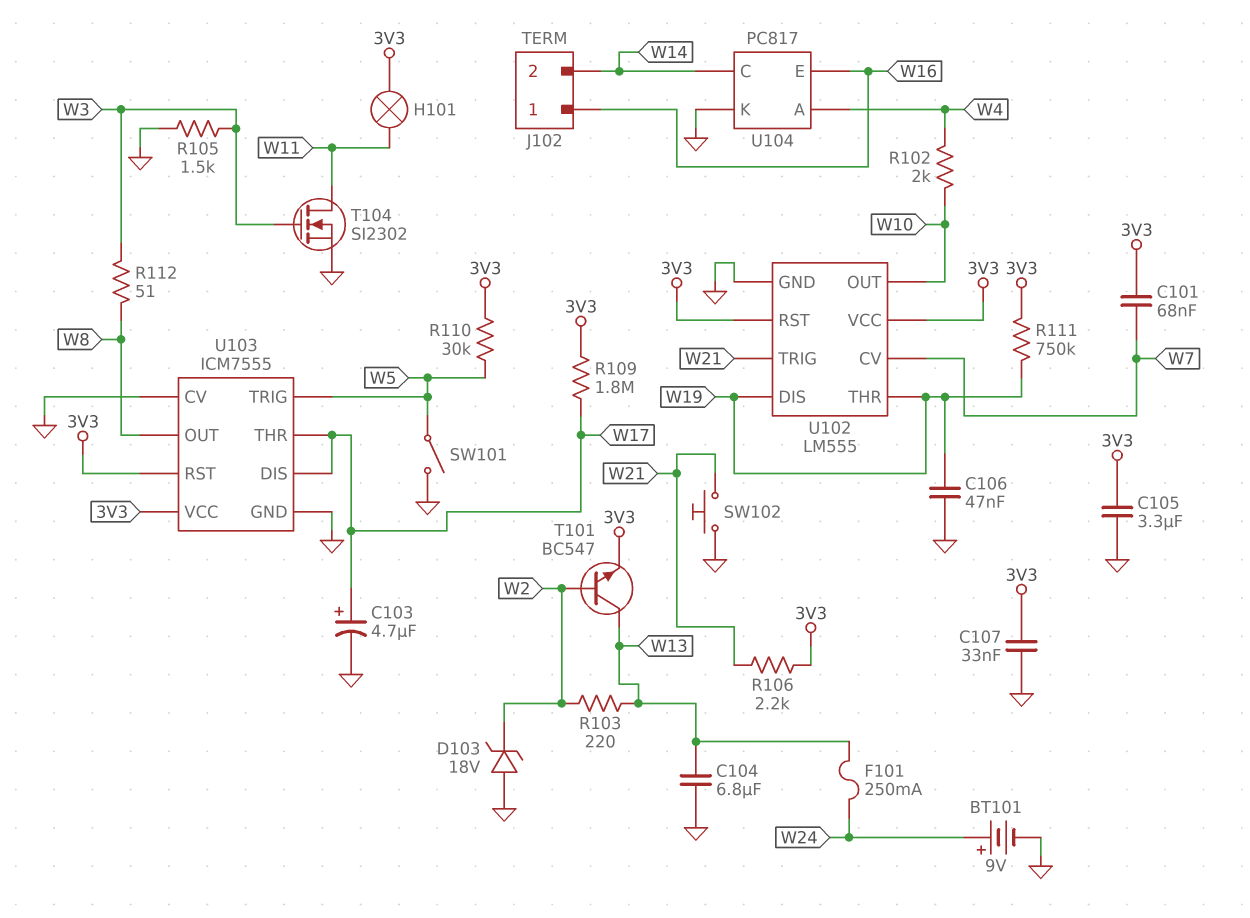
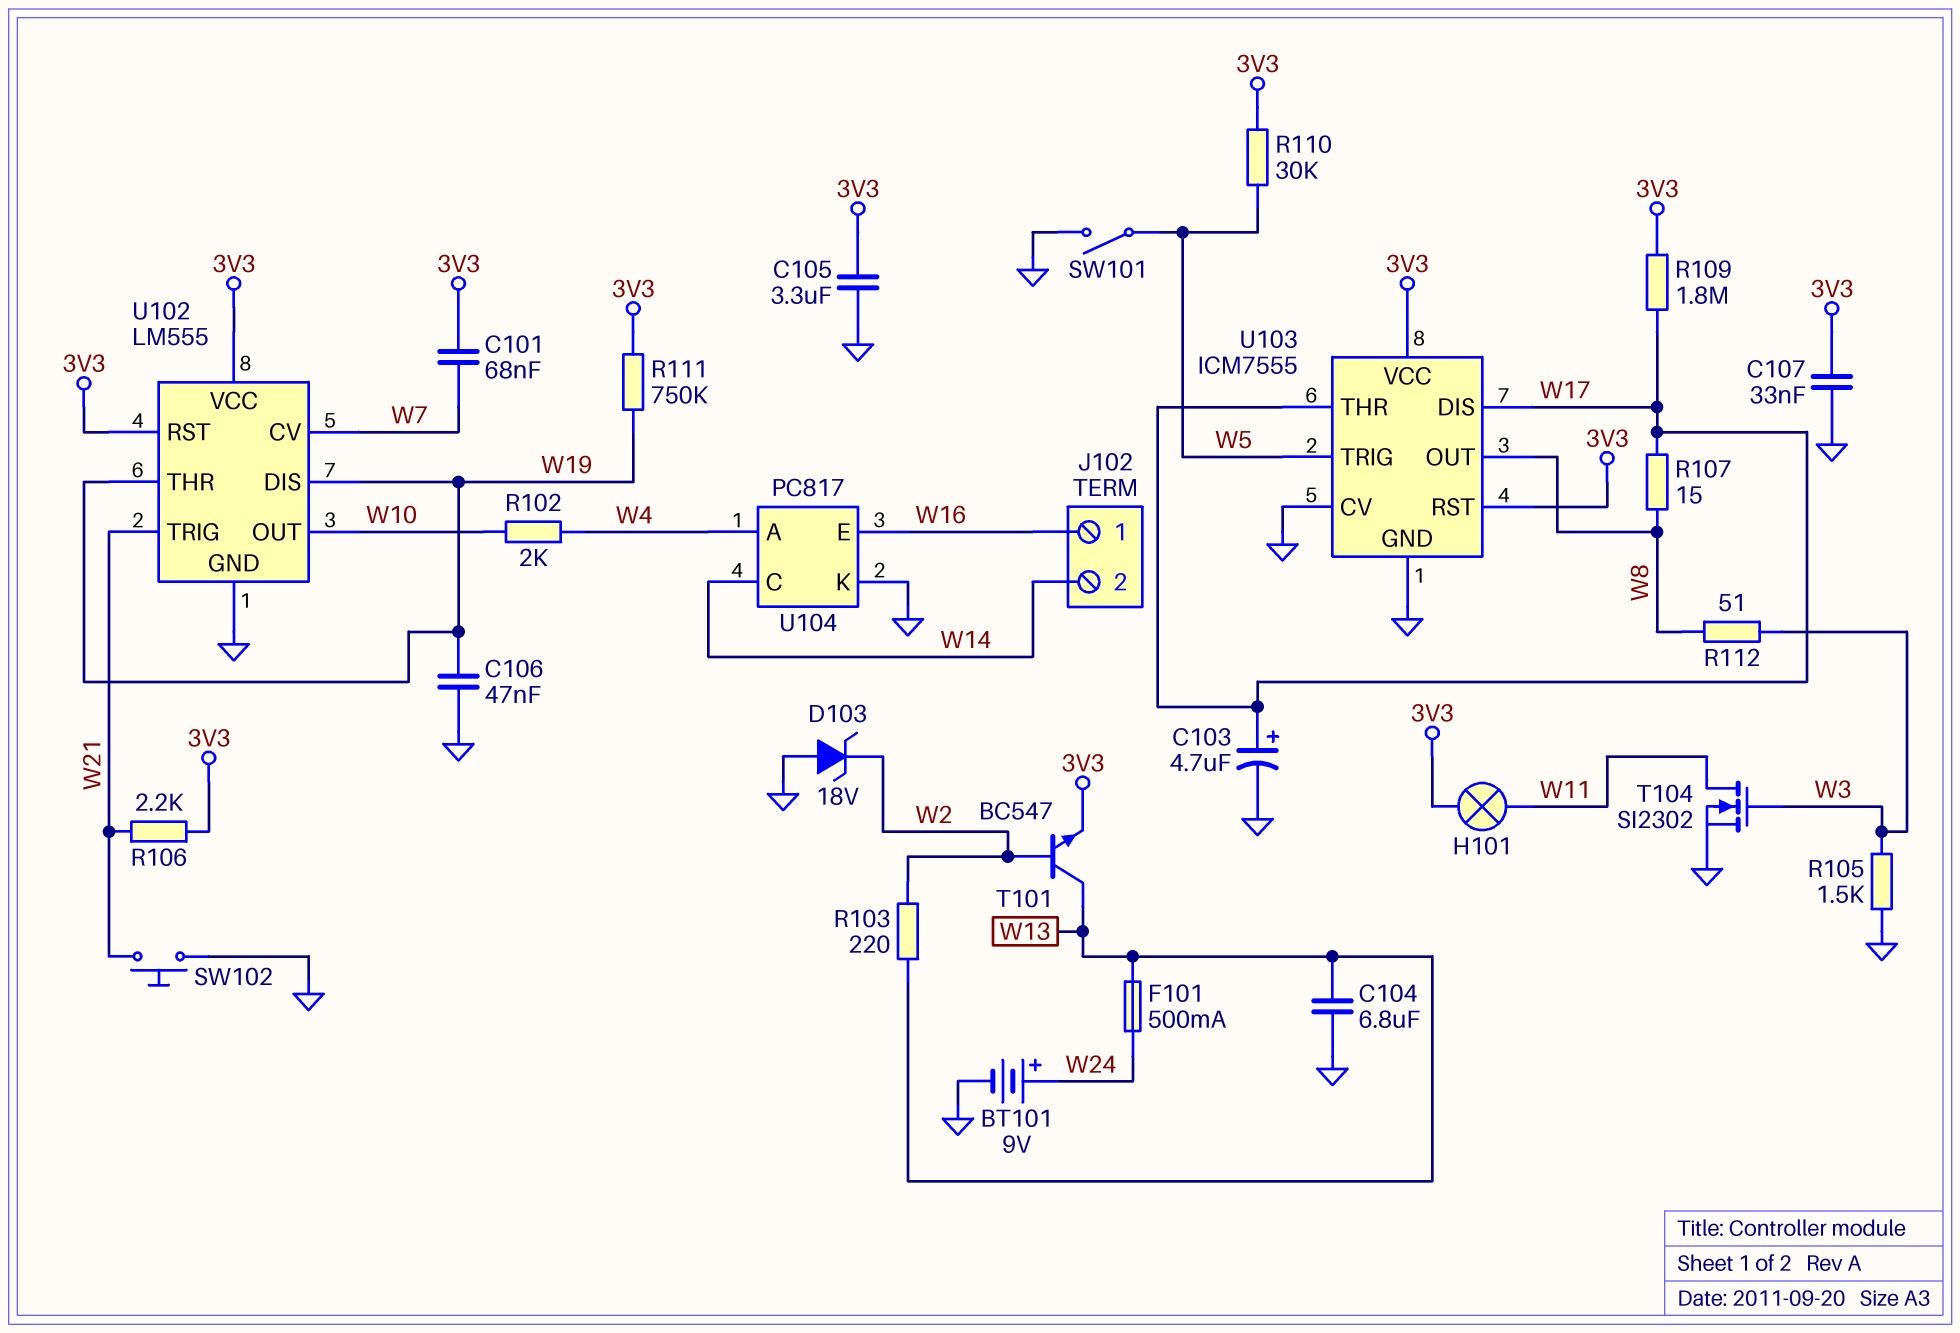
F101: 250mA (W13, W24) -> 500mA (W13, W24)
R107: none -> 15 (W8, W17)

